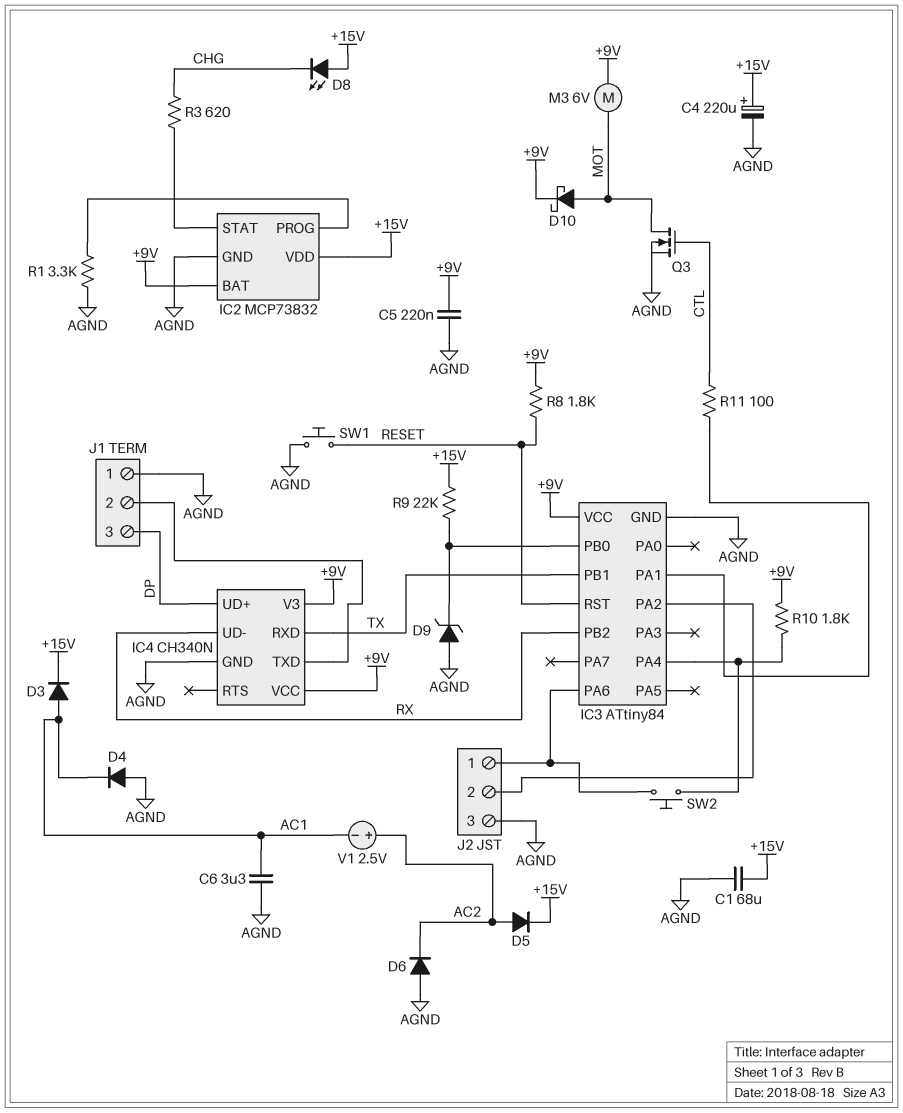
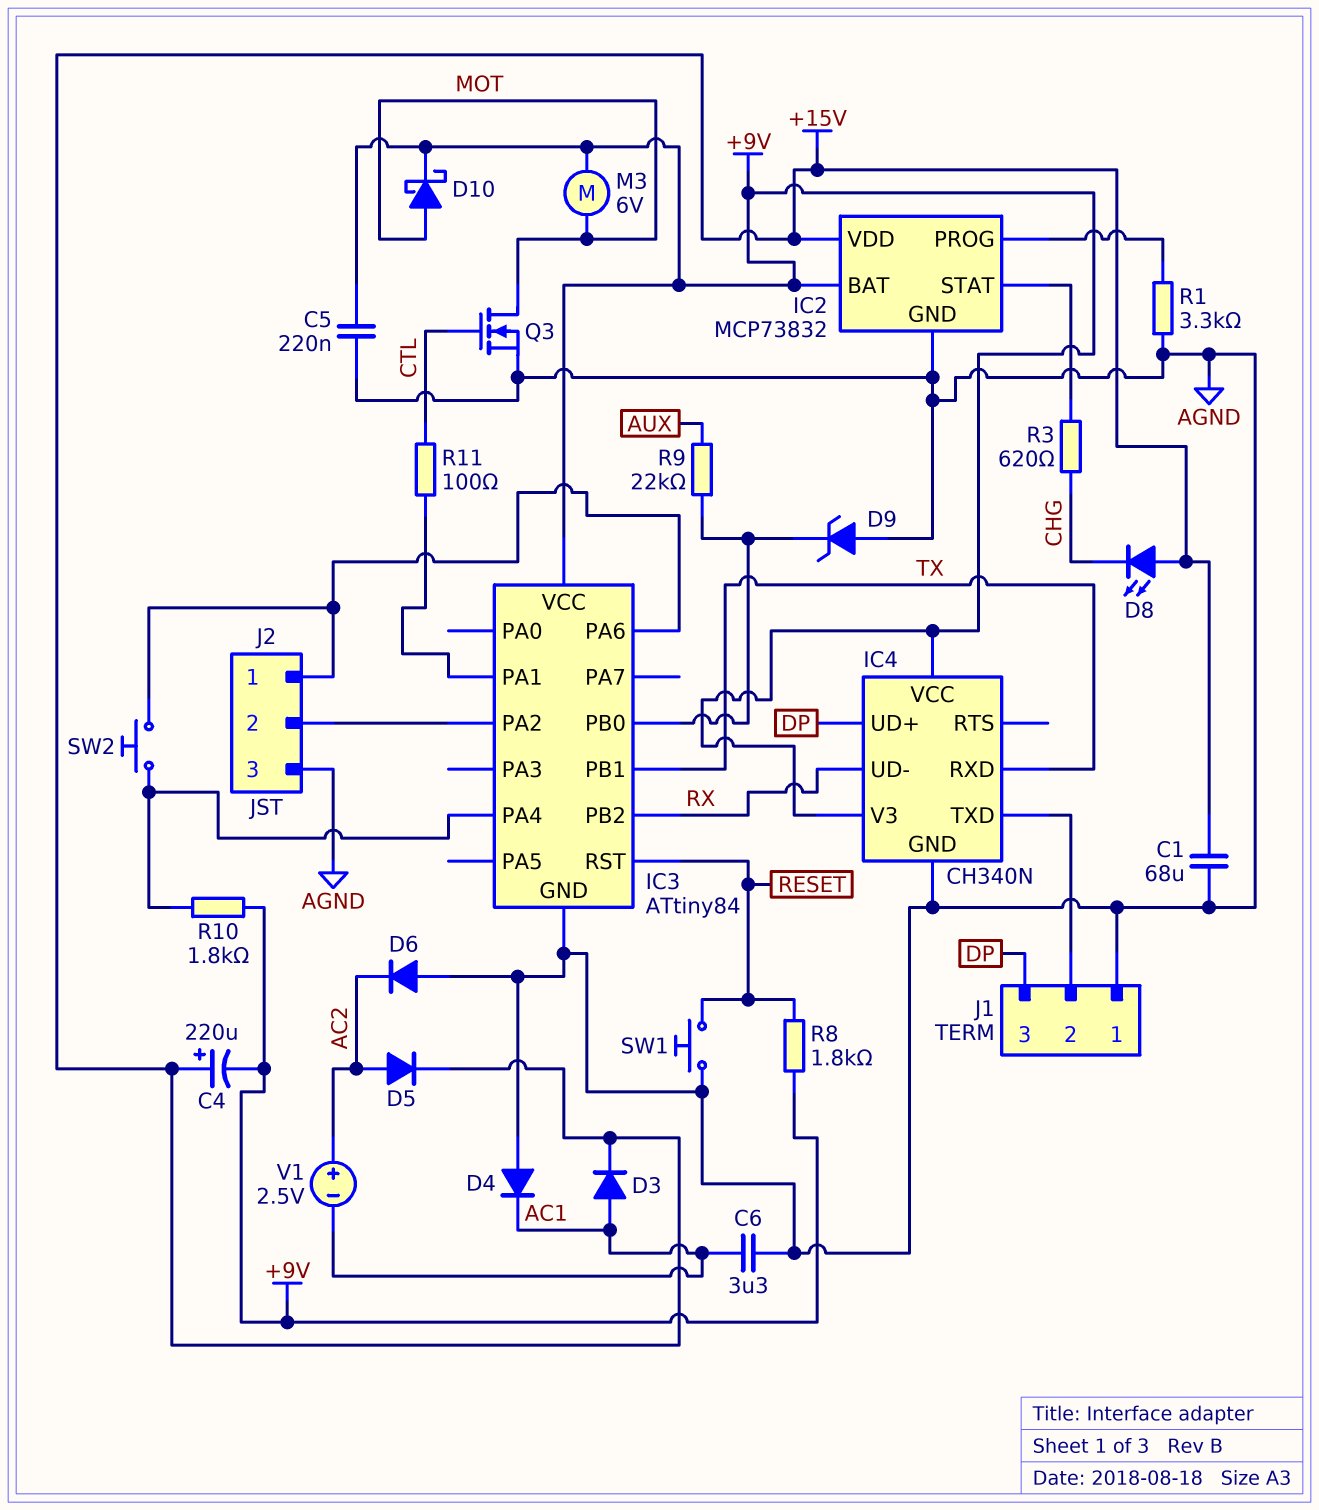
C4: 220uF (plus +15V, minus AGND) -> 220uF (plus +15V, minus +9V)
R9: 22k (+15V, IC3/PB0) -> 22k (AUX, IC3/PB0)

